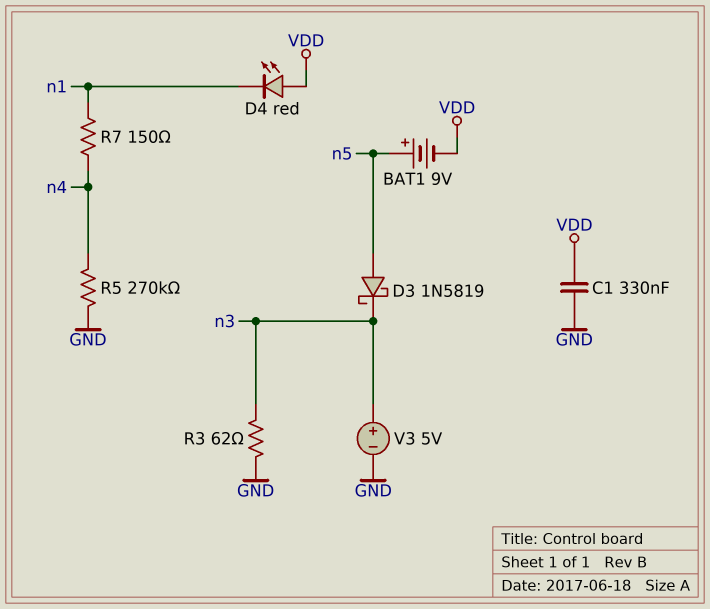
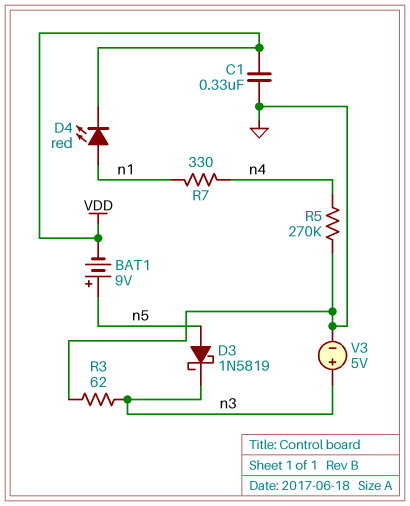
D4: LED red (A VDD, K n1) -> LED red (A n1, K VDD)
R7: 150 (n1, n4) -> 330 (n1, n4)

